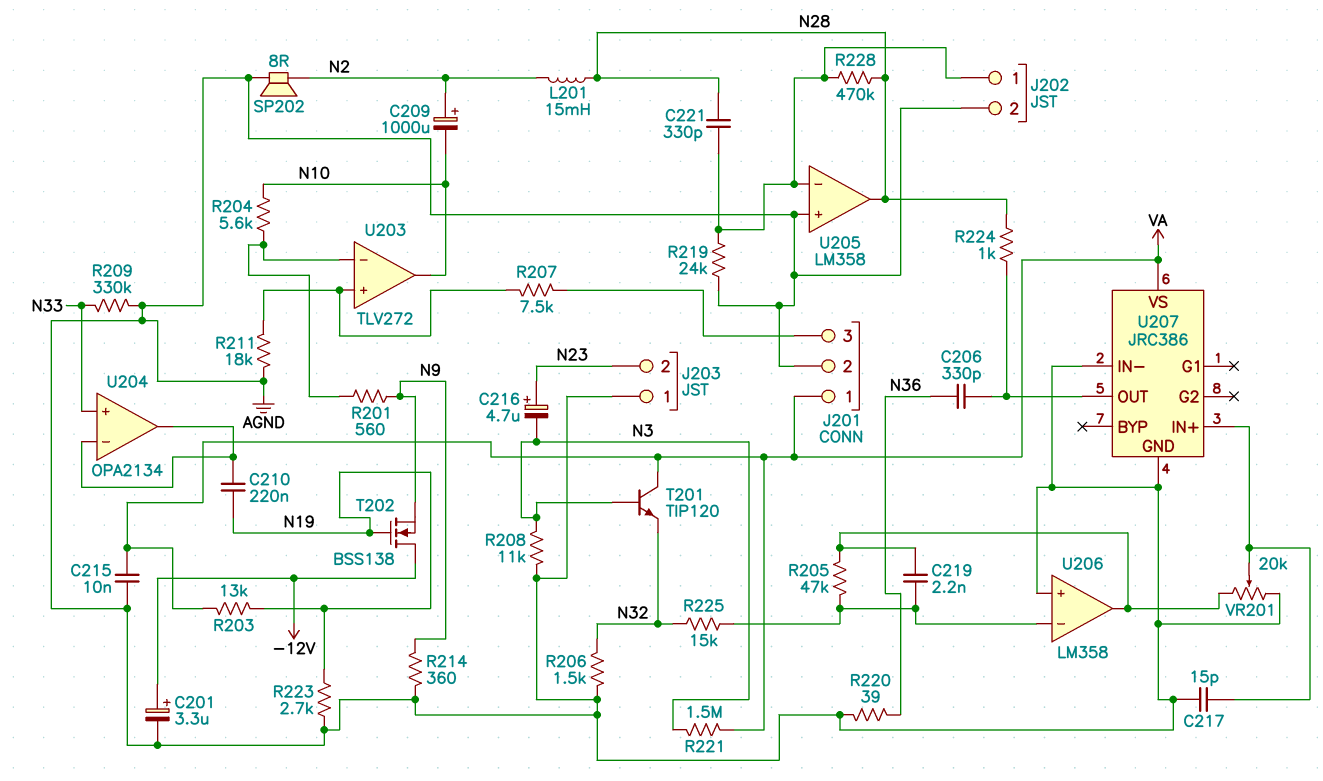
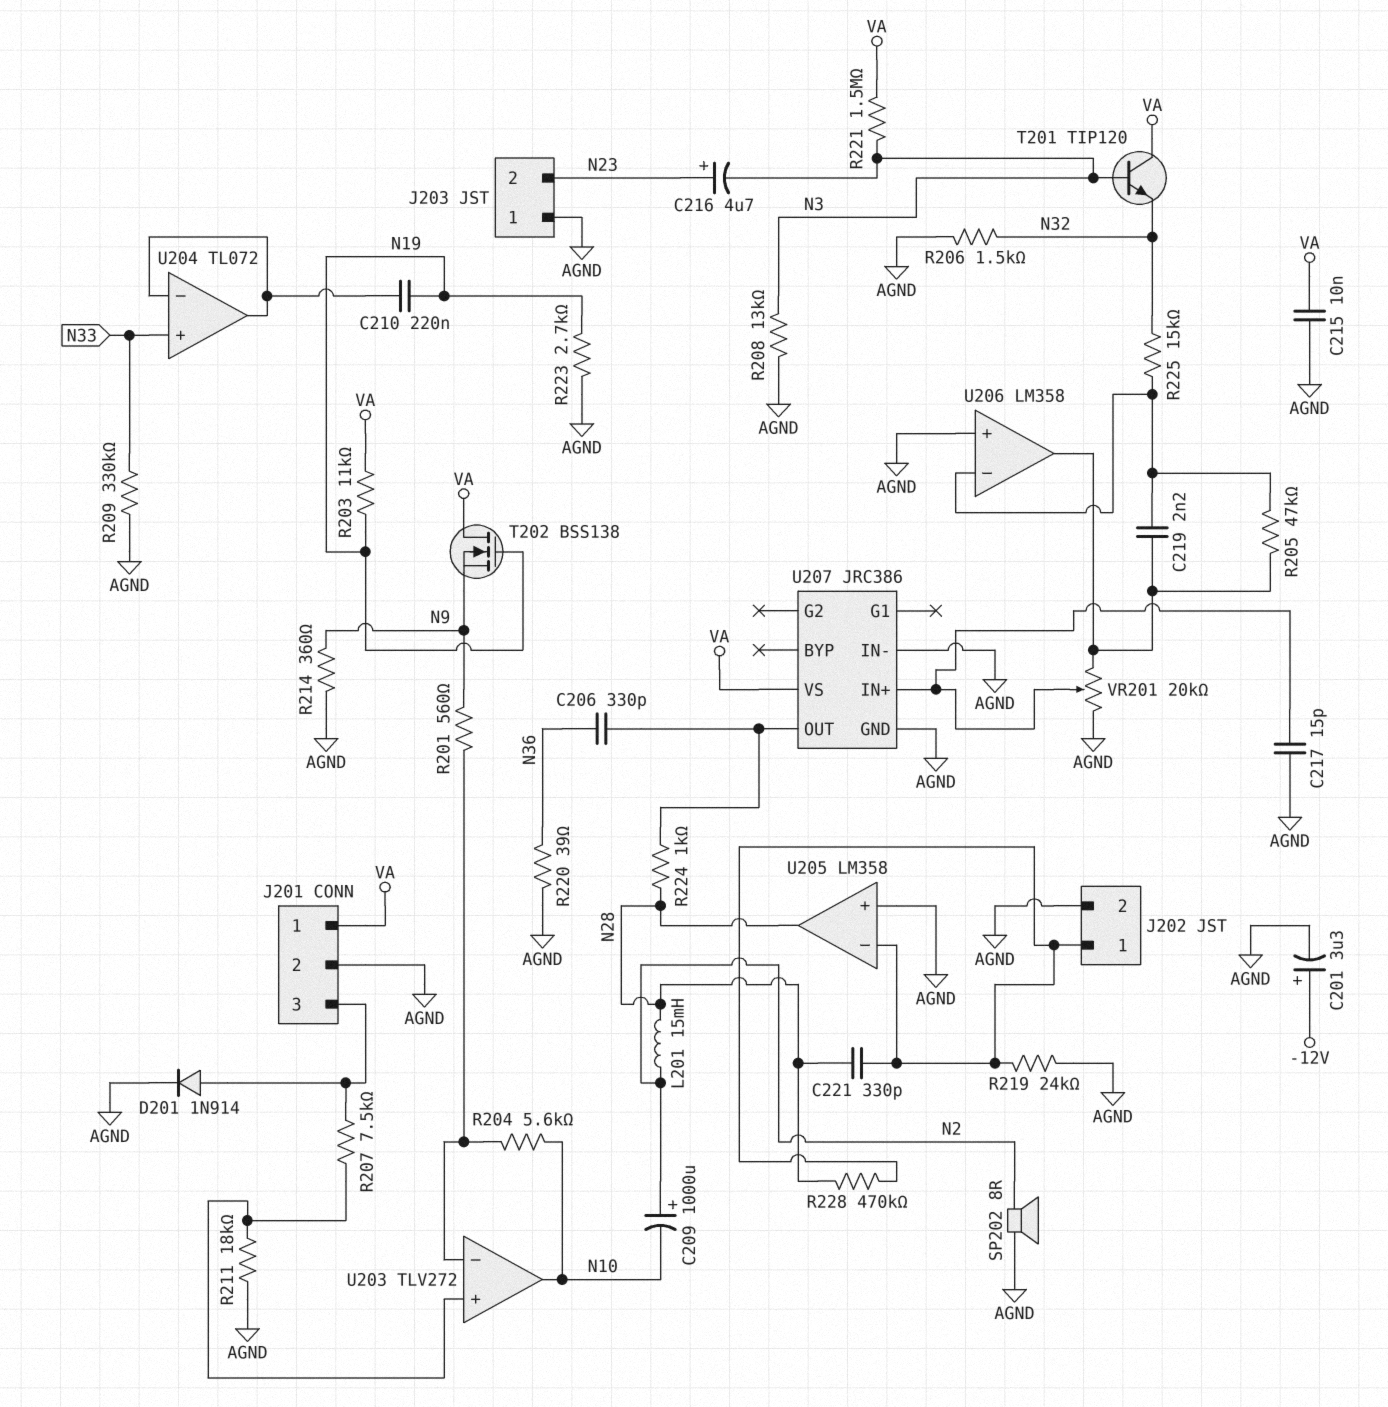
D201: none -> diode 1N914 (A J201/3, K AGND)
R203: 13k (N19, VA) -> 11k (N19, VA)
R208: 11k (AGND, N3) -> 13k (AGND, N3)
T202: NMOS BSS138 (G N19, D -12V, S N9) -> NMOS BSS138 (G N19, D VA, S N9)
U204: OPA2134 -> TL072

